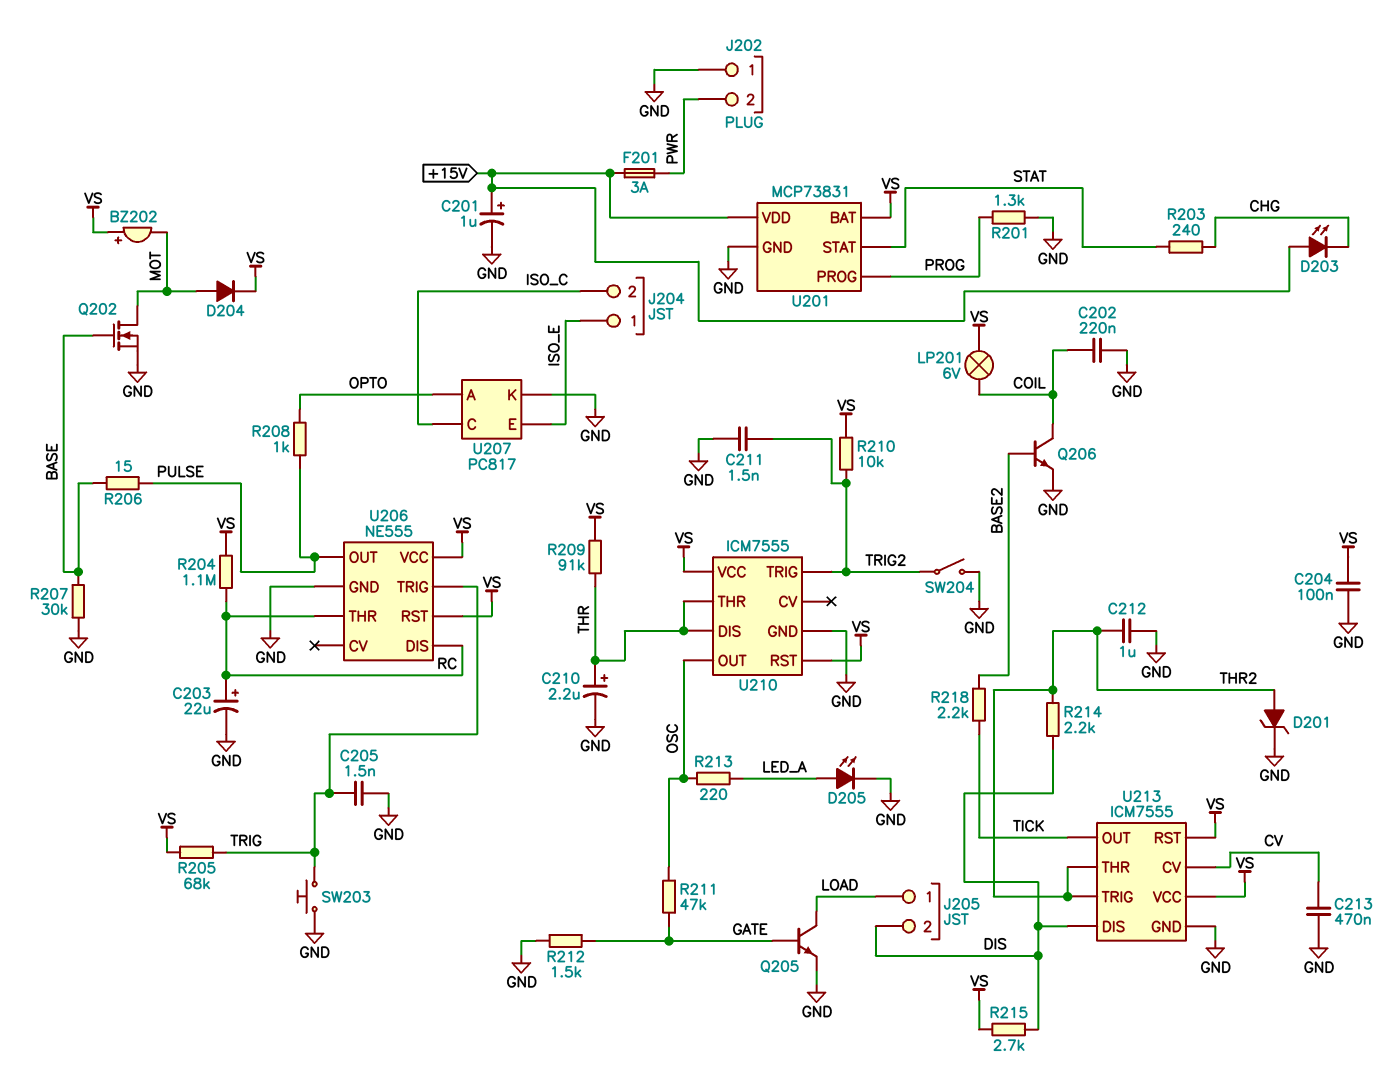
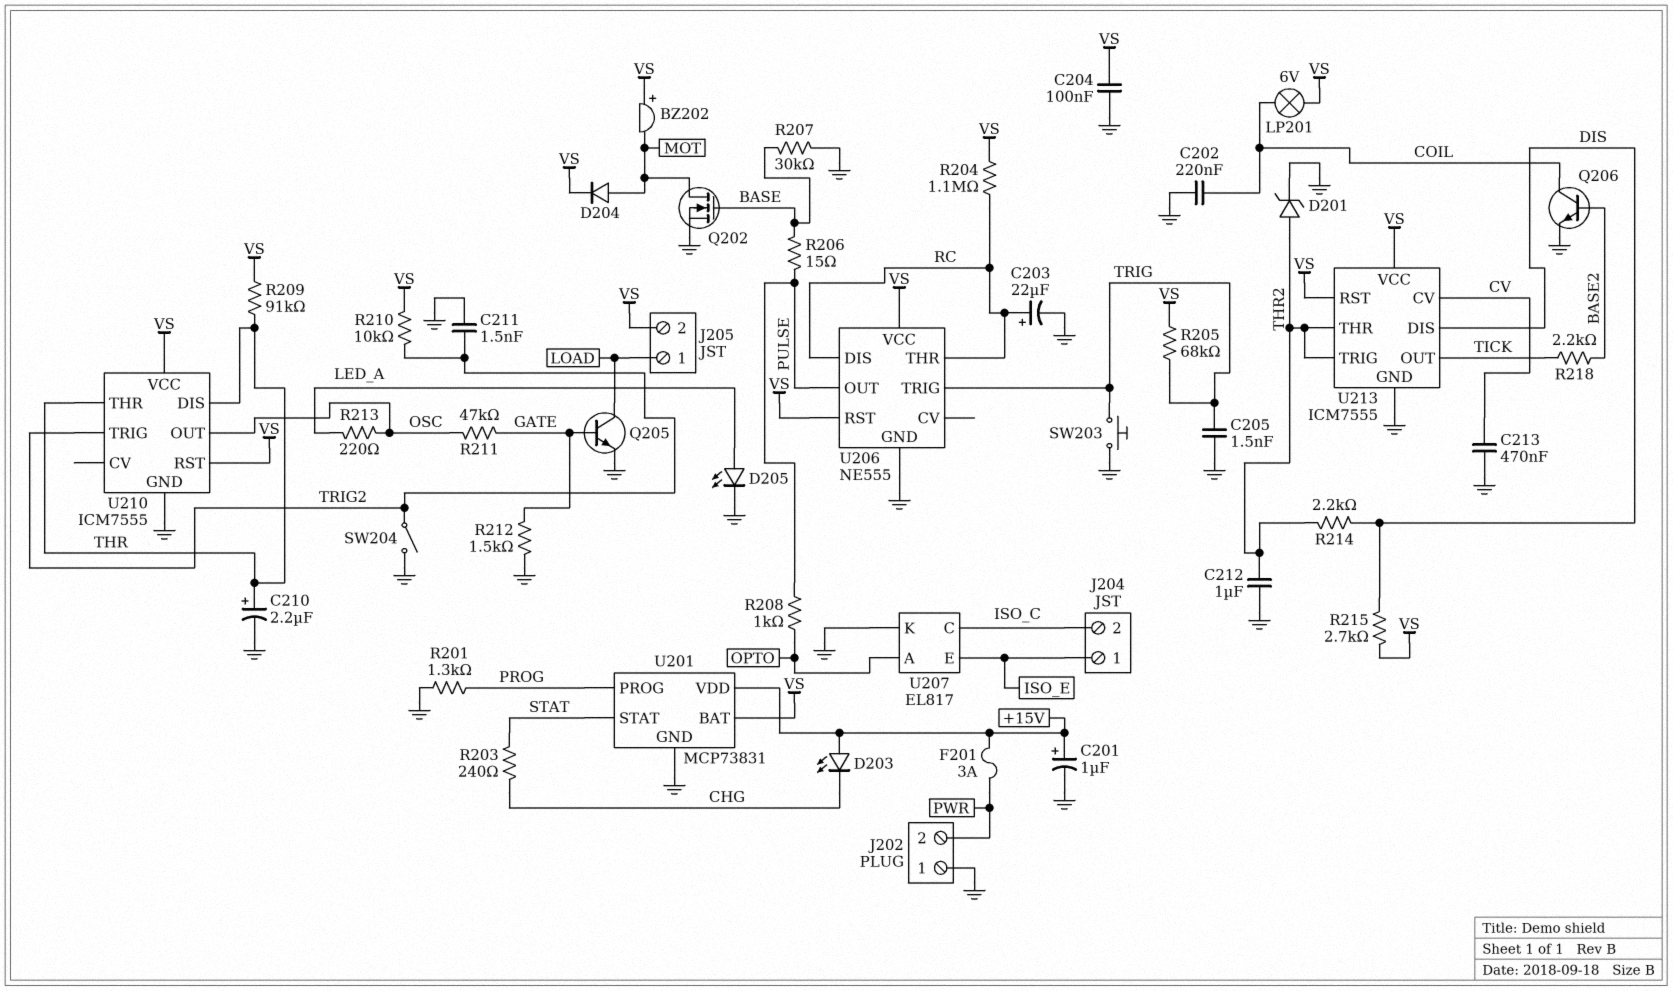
J205 pin 2: DIS -> VS
U207: PC817 -> EL817

